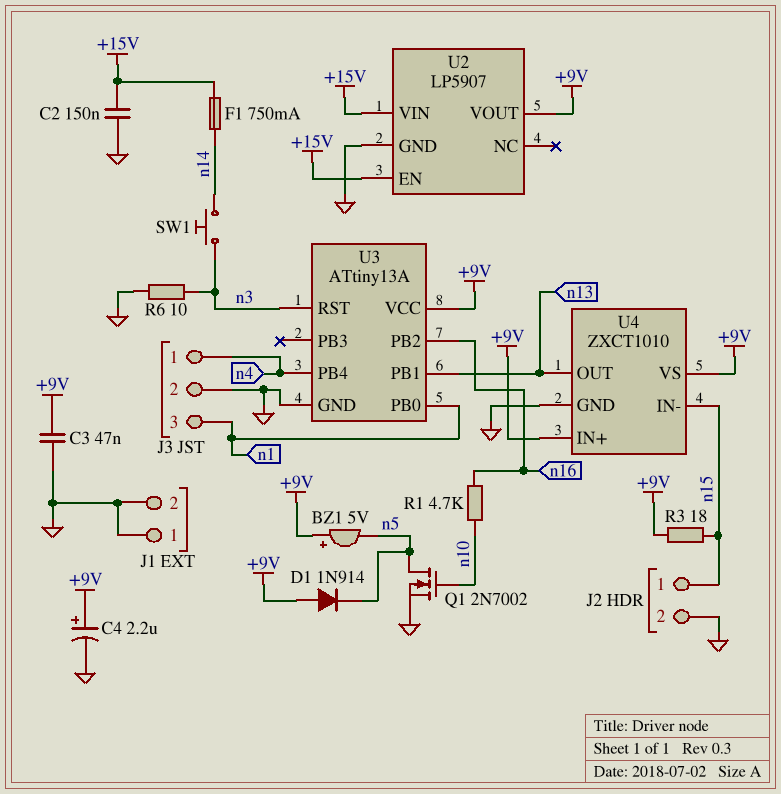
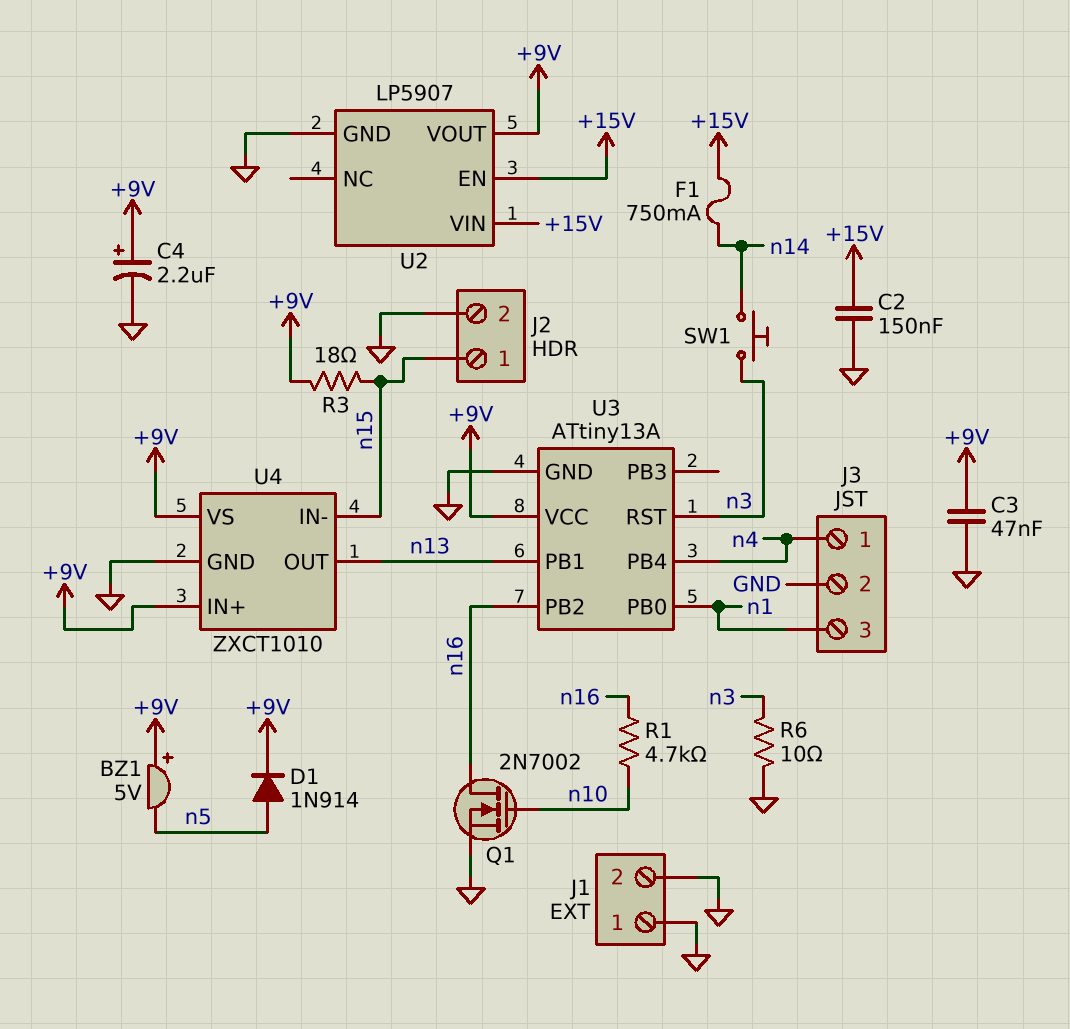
D1: diode 1N914 (A +9V, K n5) -> diode 1N914 (A n5, K +9V)
Q1: NMOS 2N7002 (G n10, D n5, S GND) -> NMOS 2N7002 (G n10, D n16, S GND)

